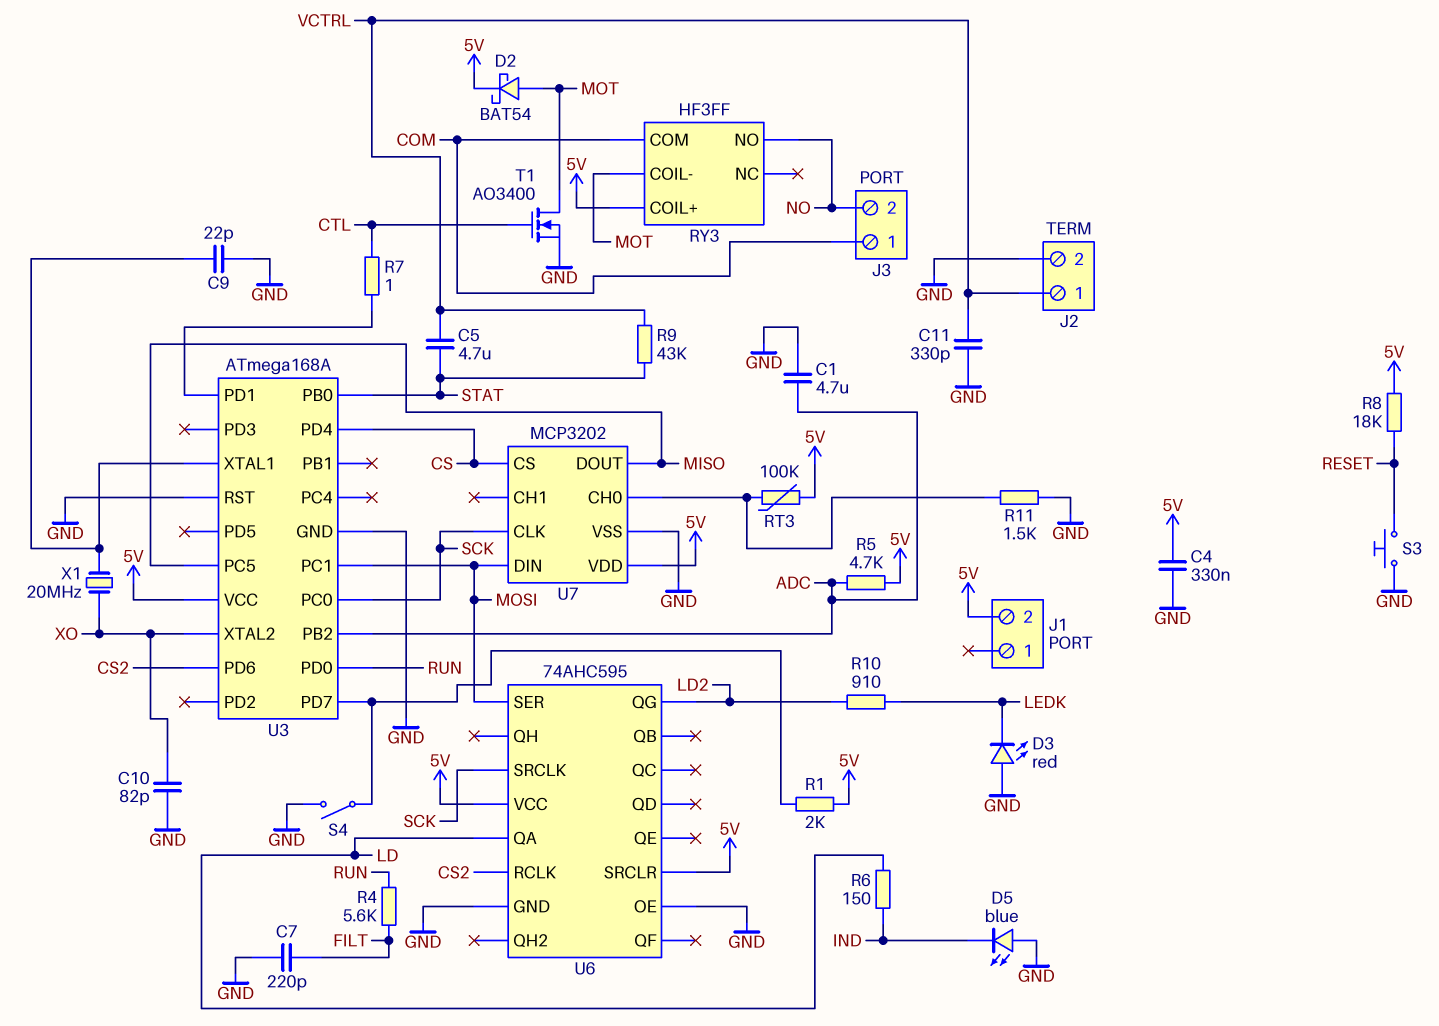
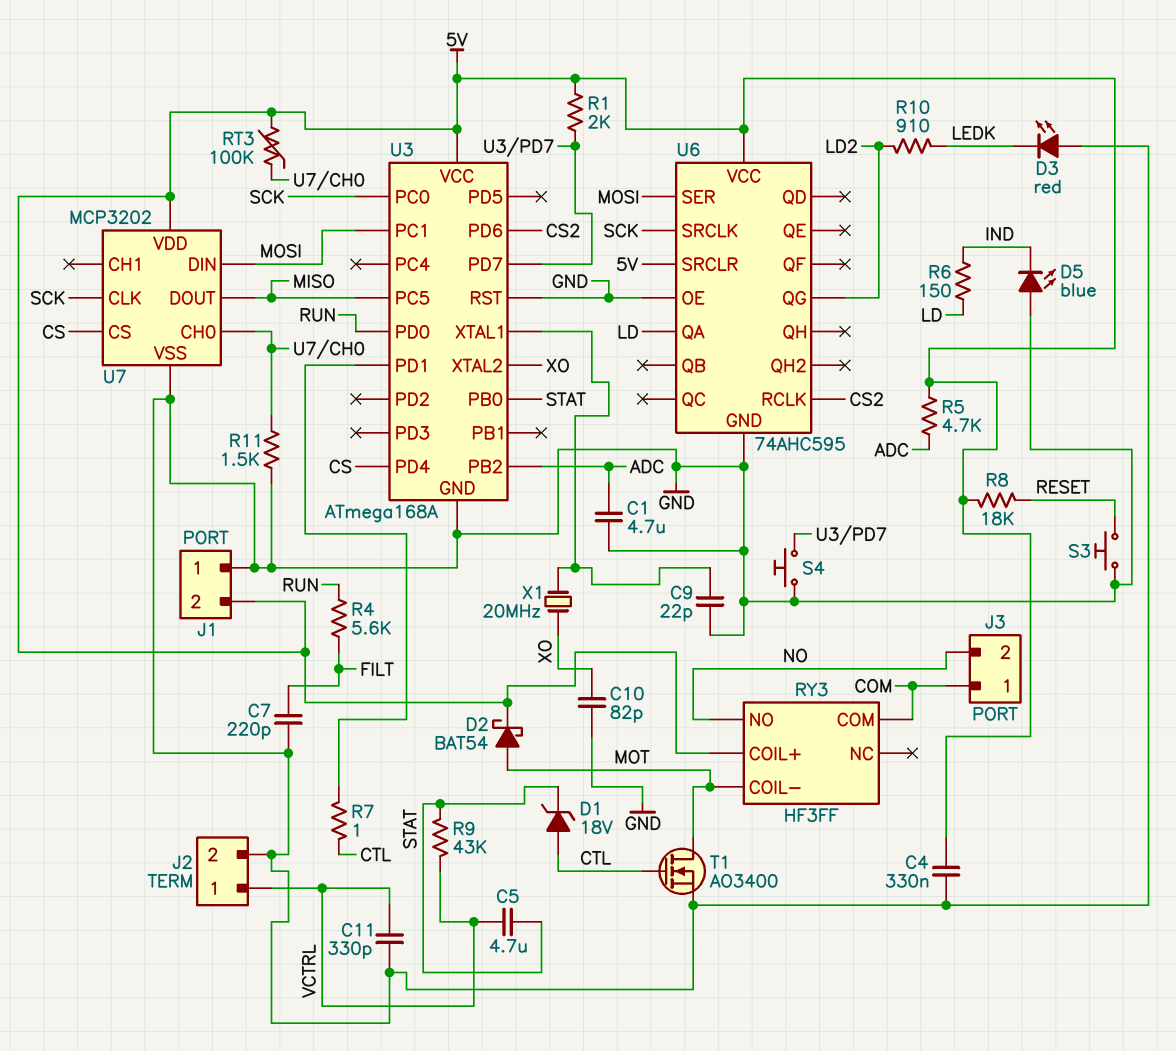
D1: none -> zener 18V (A CTL, K STAT)
J1 pin 1: none -> GND
S4: switch (GND, U3/PD7) -> button (GND, U3/PD7)

